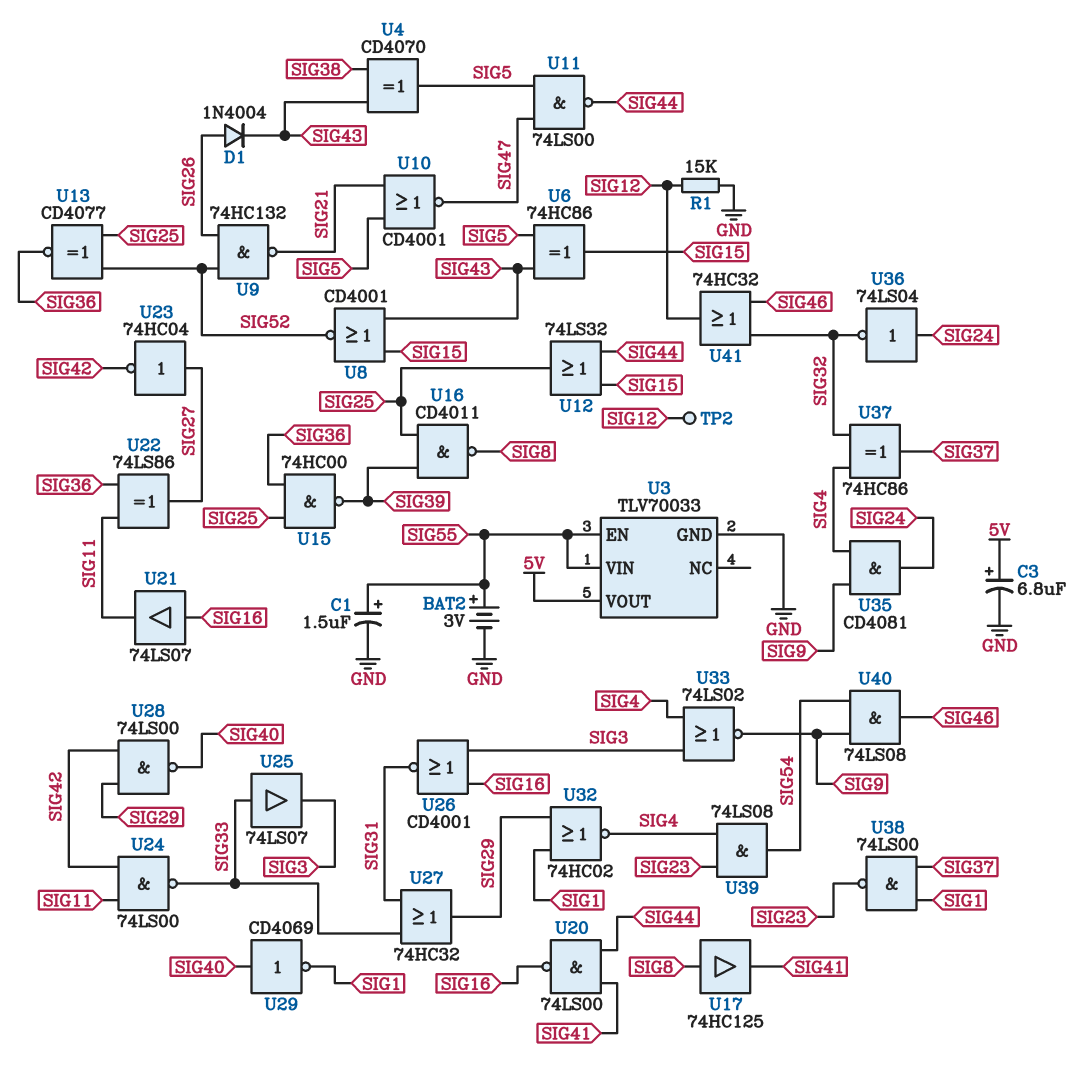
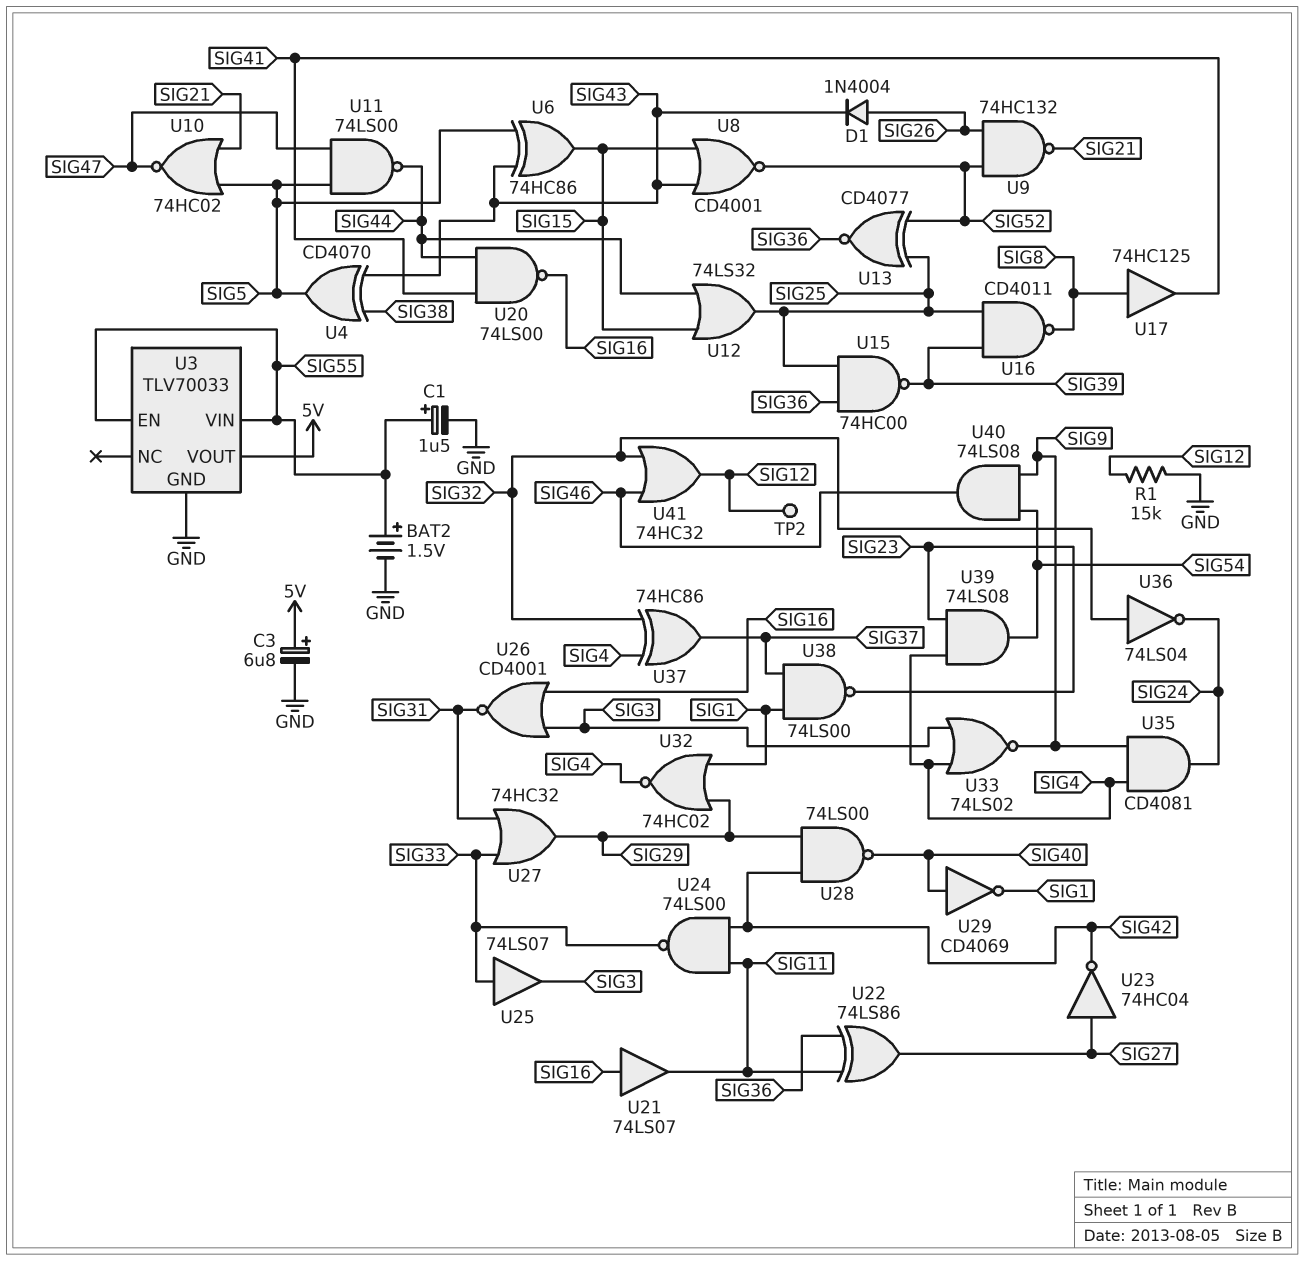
BAT2: 3V (plus SIG55, minus GND) -> 1.5V (plus SIG55, minus GND)
U10: NOR CD4001 (in SIG5, in SIG21, out SIG47) -> NOR 74HC02 (in SIG5, in SIG21, out SIG47)
U36: NOT 74LS04 (in SIG24, out SIG32) -> NOT 74LS04 (in SIG32, out SIG24)

